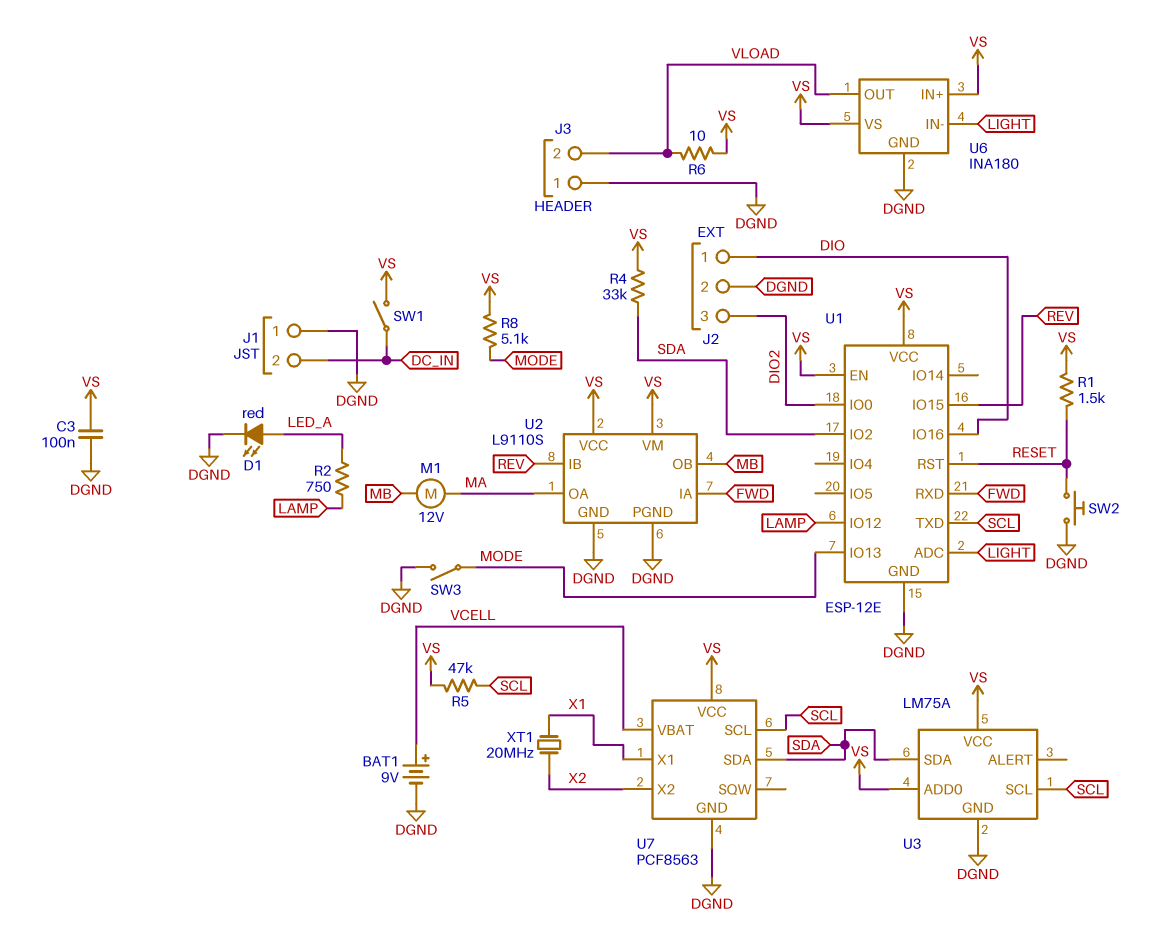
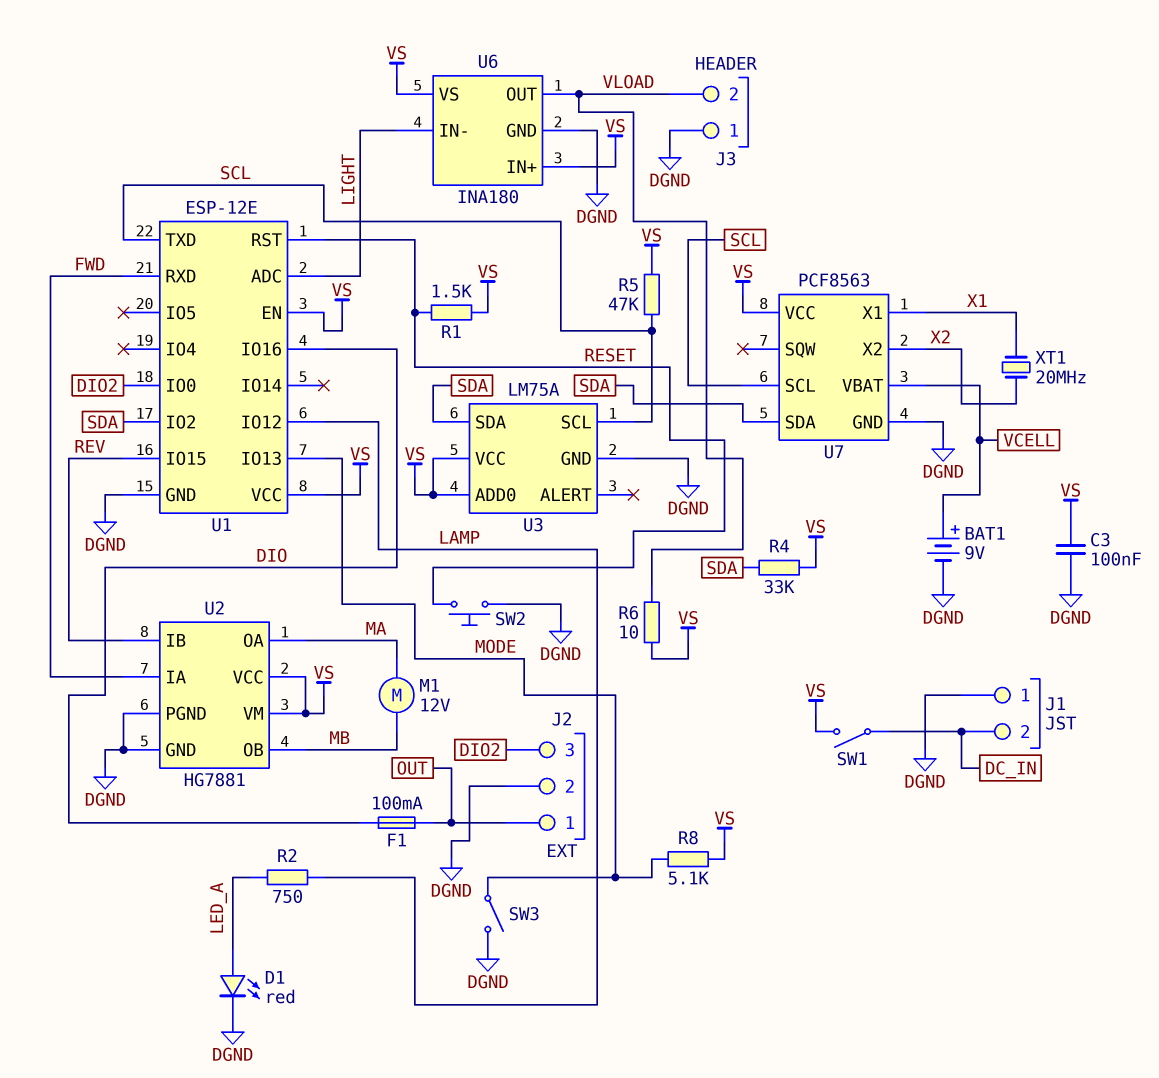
F1: none -> 100mA (DIO, OUT)
J2 pin 1: DIO -> OUT
U2: L9110S -> HG7881

